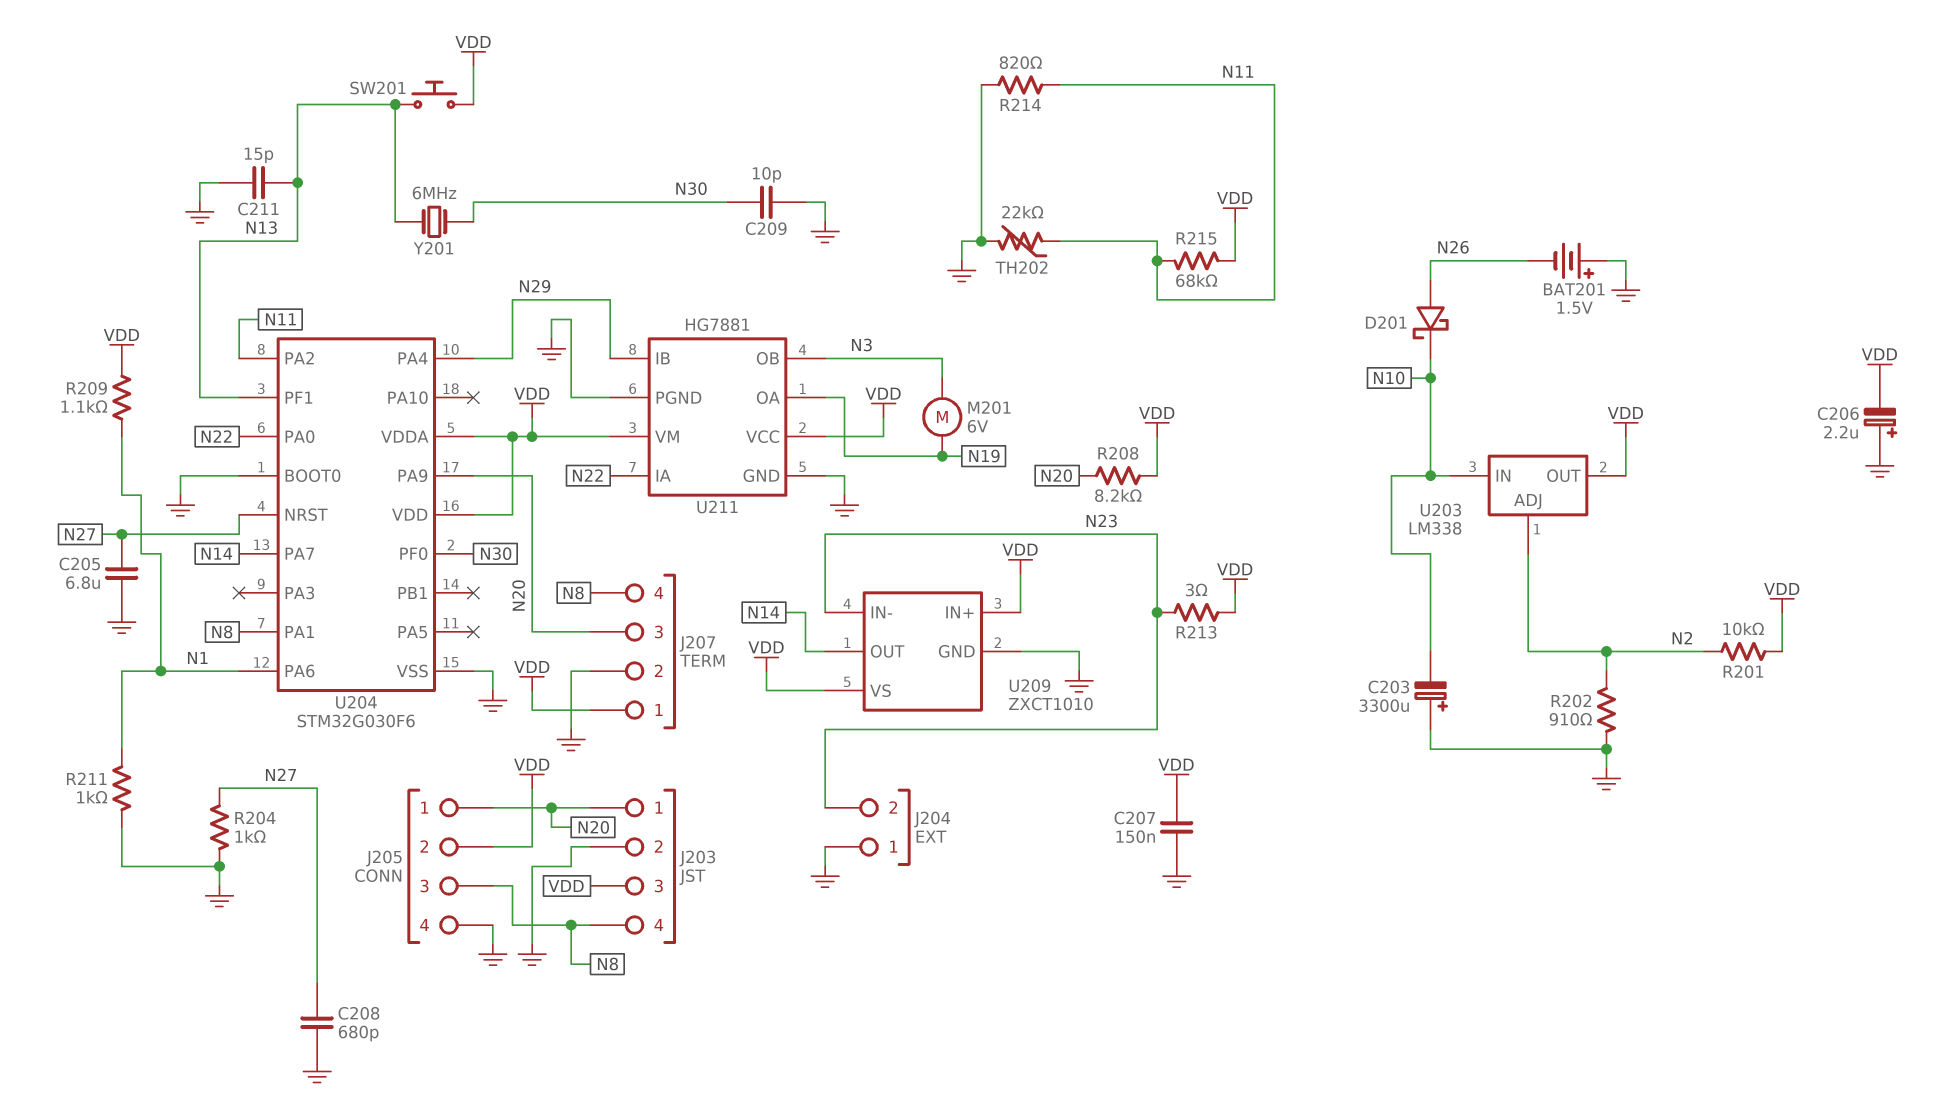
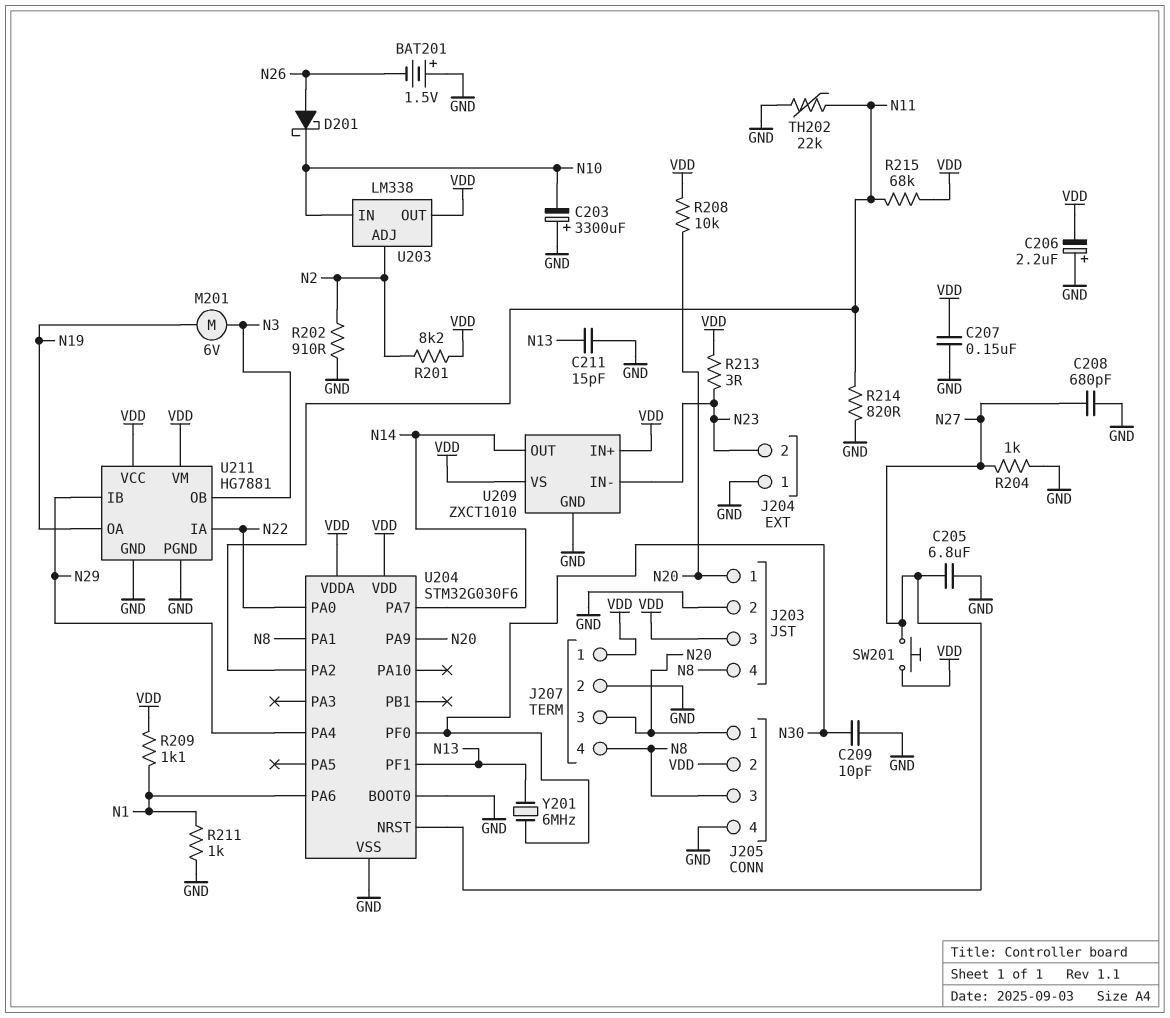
R201: 10k (N2, VDD) -> 8.2k (N2, VDD)
R208: 8.2k (N20, VDD) -> 10k (N20, VDD)
SW201: button (N13, VDD) -> button (N27, VDD)

